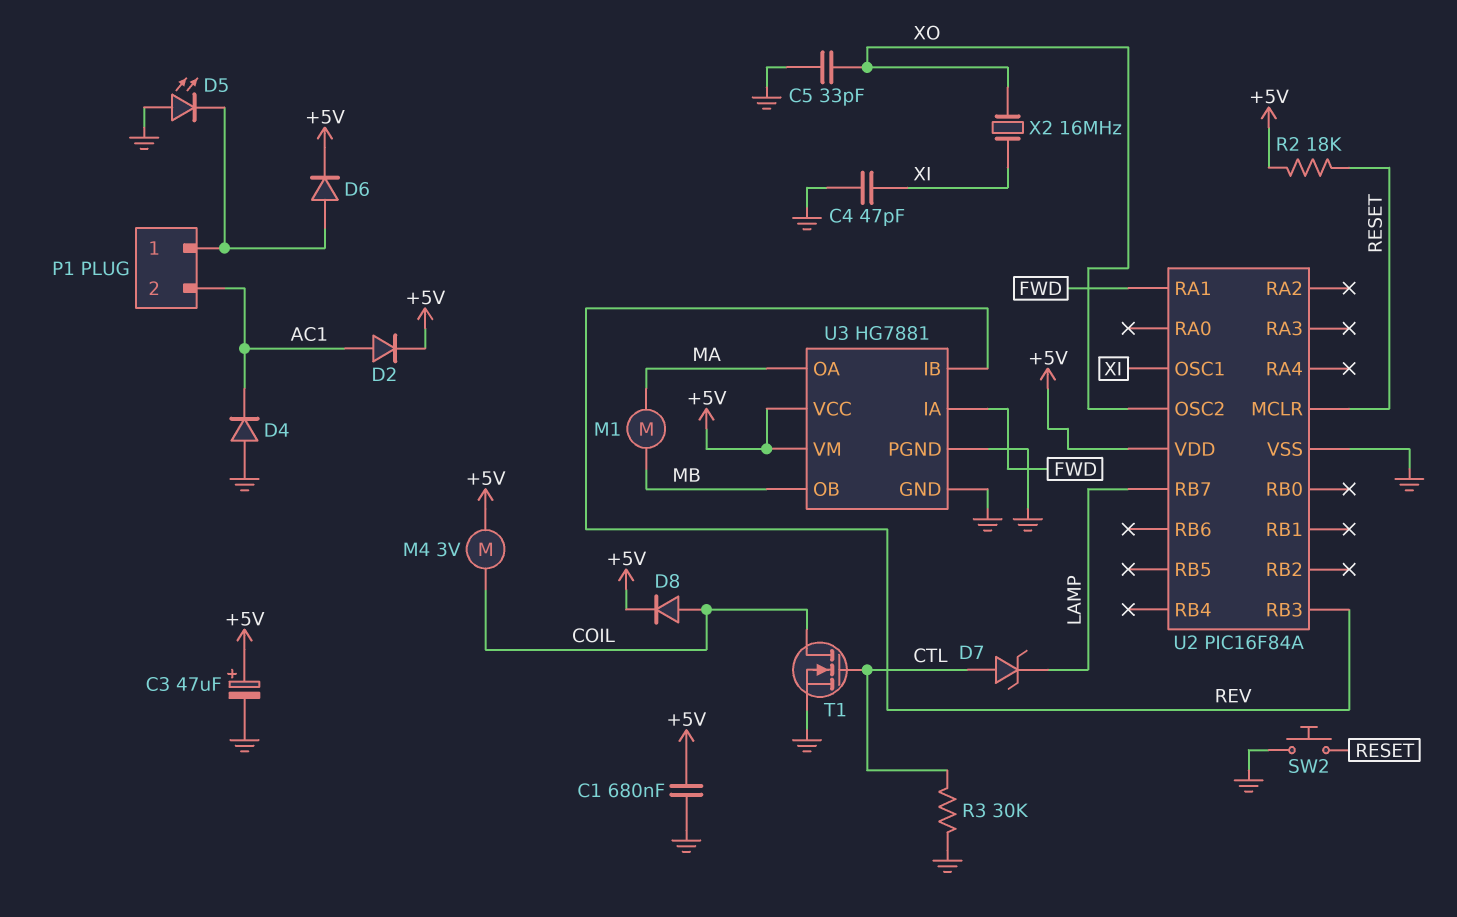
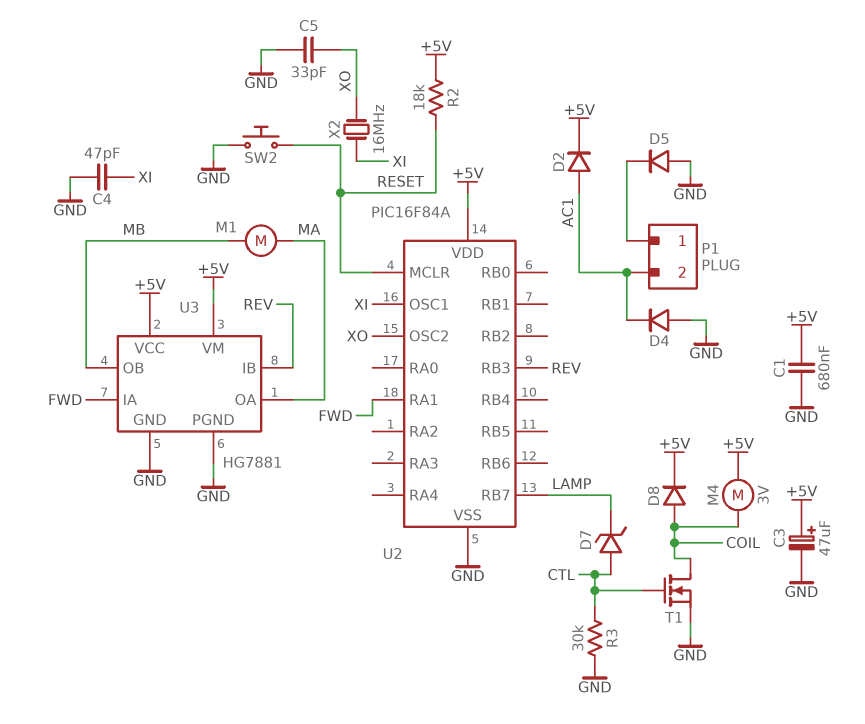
D5: LED (A GND, K P1/1) -> diode (A GND, K P1/1)
D6: diode (A P1/1, K +5V) -> none

